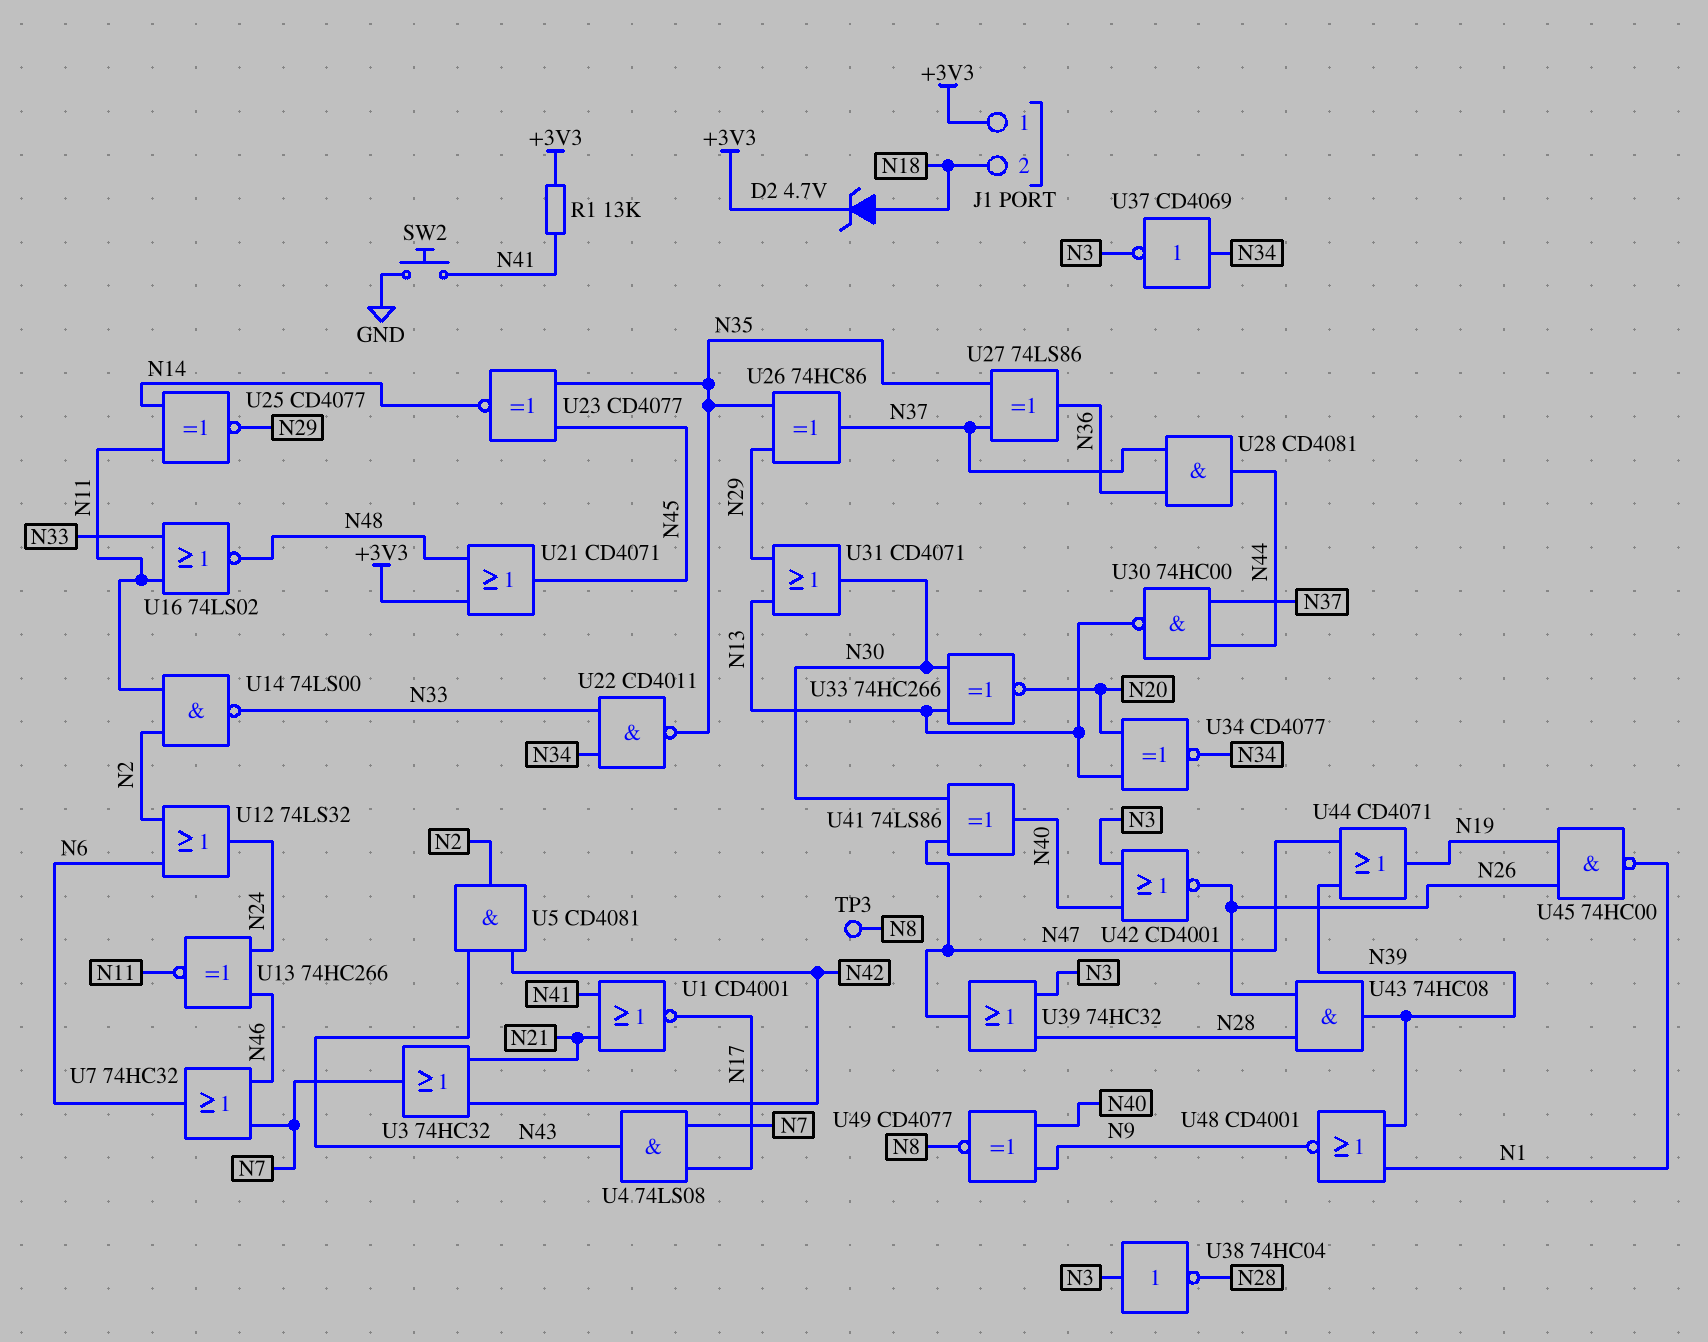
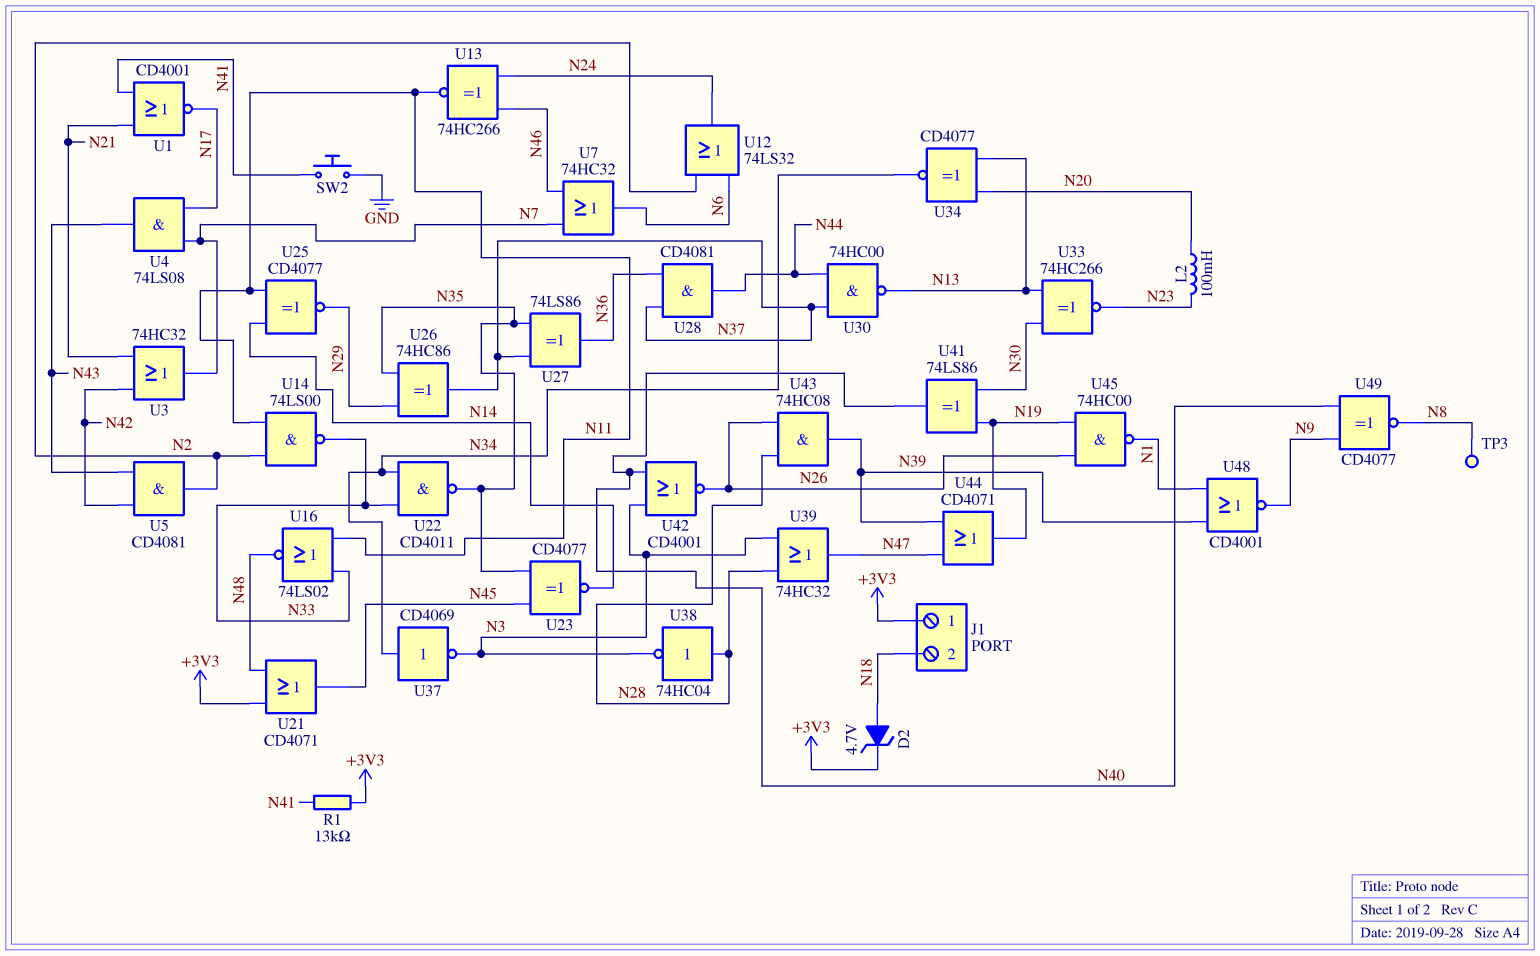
L2: none -> 100mH (N20, N23)
U31: OR CD4071 (in N13, in N29, out N30) -> none
U33: XNOR 74HC266 (in N13, in N30, out N20) -> XNOR 74HC266 (in N13, in N30, out N23)
U38: NOT 74HC04 (in N3, out N28) -> NOT 74HC04 (in N28, out N3)
U41: XOR 74LS86 (in N30, in N47, out N40) -> XOR 74LS86 (in N19, in N30, out N40)

